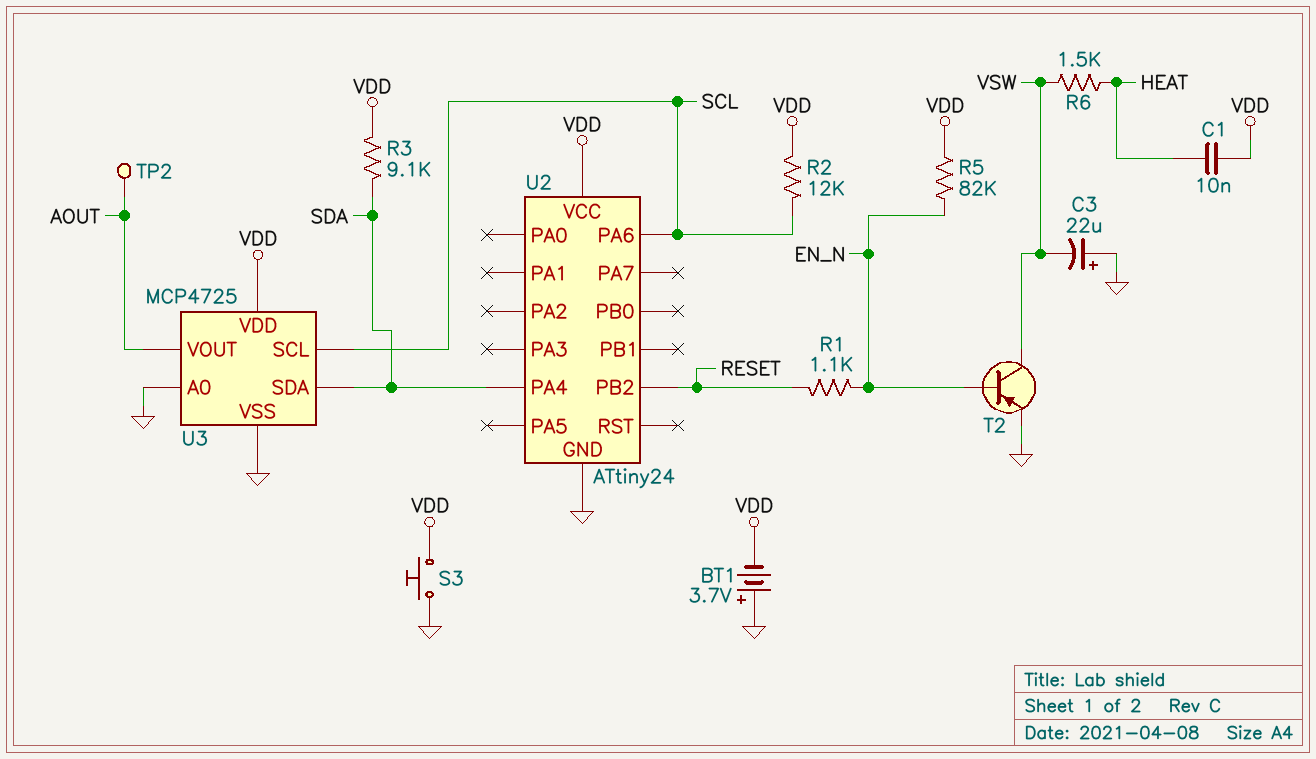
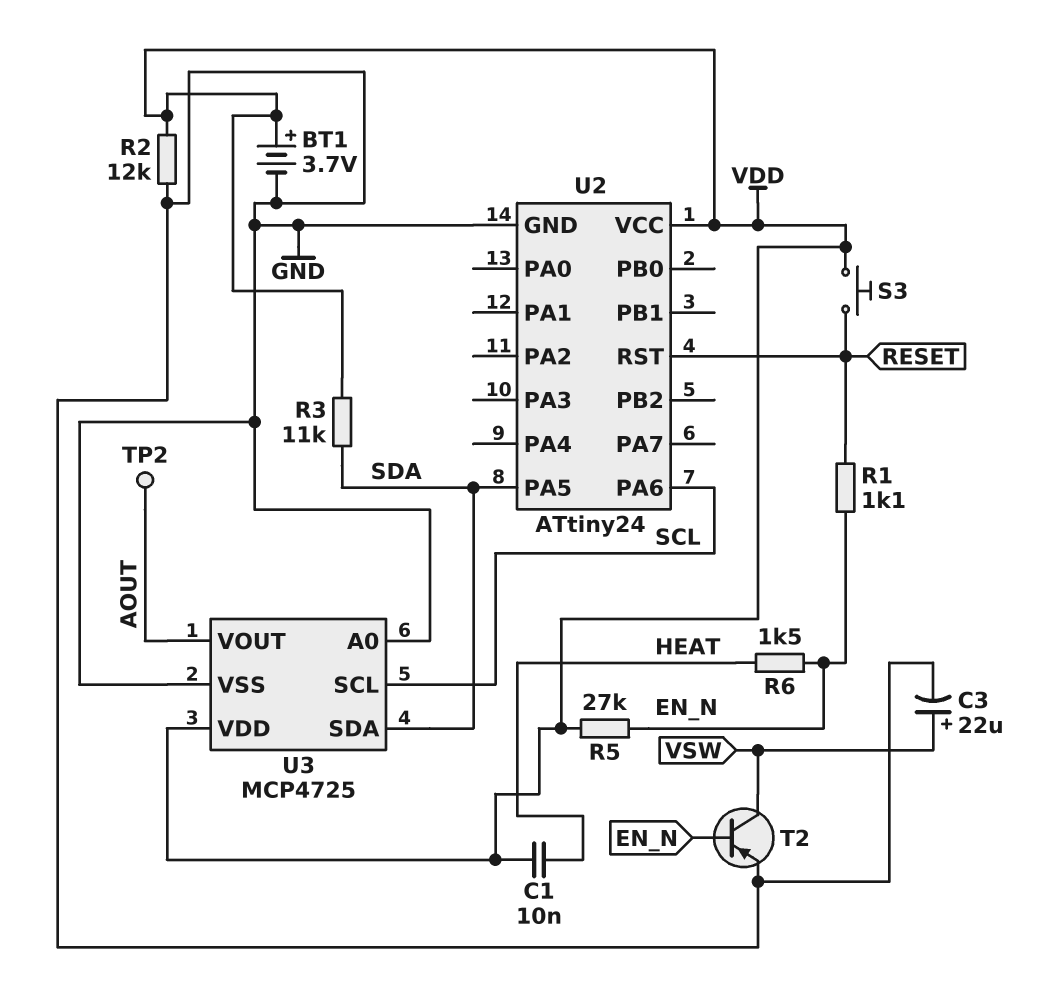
BT1: 3.7V (plus GND, minus VDD) -> 3.7V (plus VDD, minus GND)
C3: 22uF (plus GND, minus VSW) -> 22uF (plus VSW, minus GND)
R2: 12k (SCL, VDD) -> 12k (GND, VDD)
R3: 9.1k (SDA, VDD) -> 11k (SDA, VDD)
R5: 82k (EN_N, VDD) -> 27k (EN_N, VDD)
R6: 1.5k (HEAT, VSW) -> 1.5k (EN_N, HEAT)
S3: button (GND, VDD) -> button (RESET, VDD)
U2 pin PA4: SDA -> none
U2 pin PA5: none -> SDA
U2 pin PB2: RESET -> none
U2 pin RST: none -> RESET

